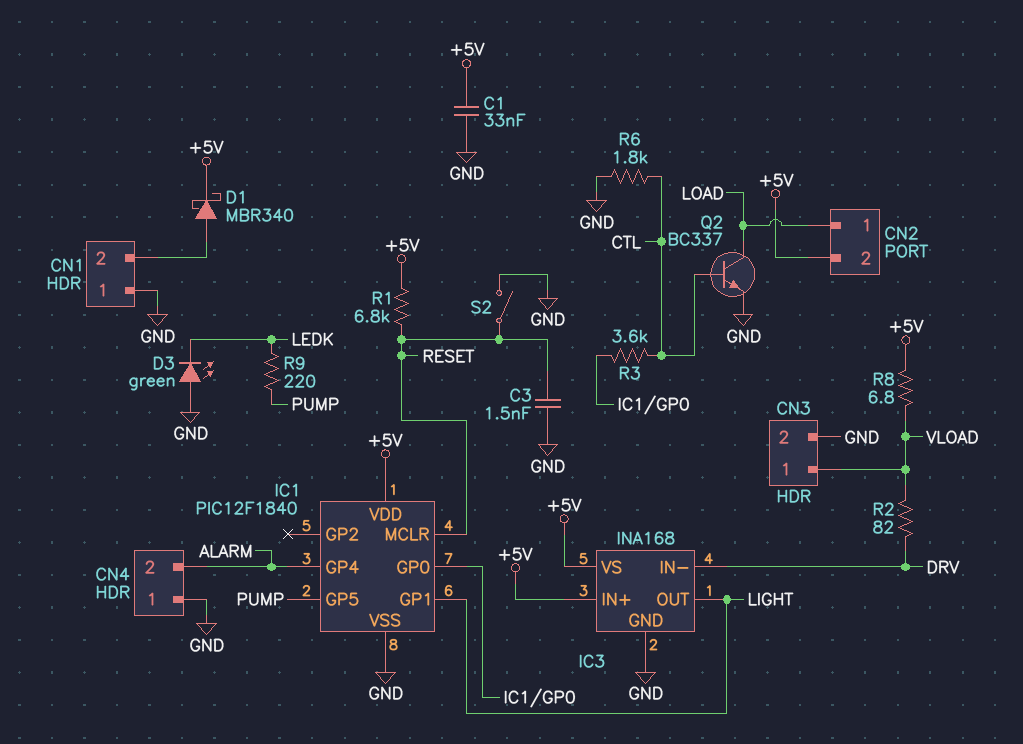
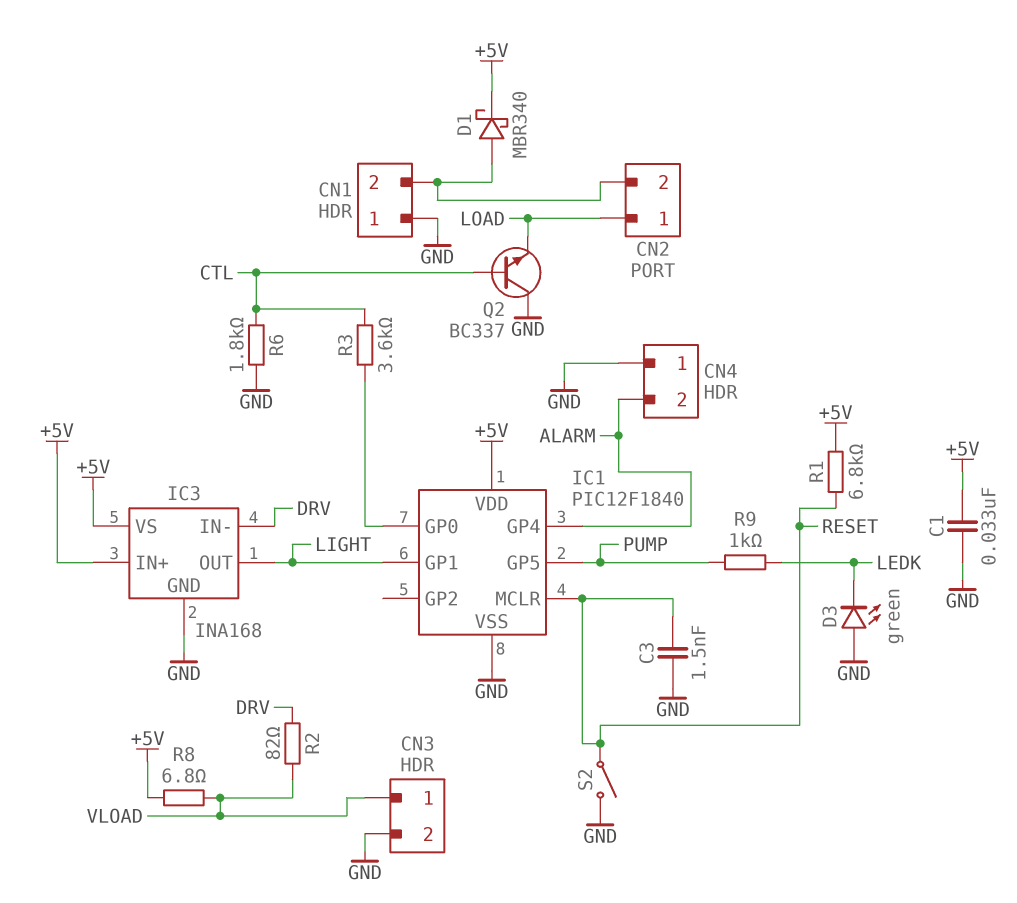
CN2 pin 2: +5V -> CN1/2
Q2: NPN BC337 (B CTL, C LOAD, E GND) -> NPN BC337 (B CTL, C GND, E LOAD)
R9: 220 (LEDK, PUMP) -> 1k (LEDK, PUMP)

